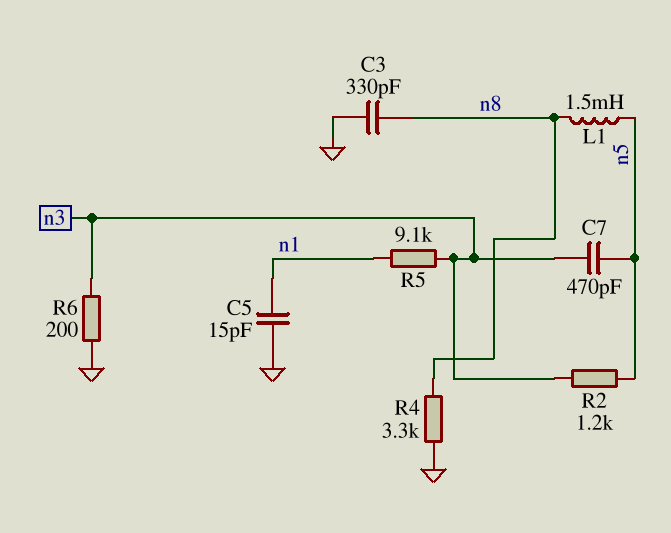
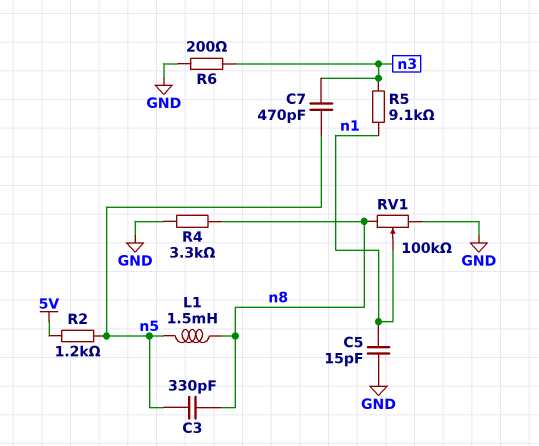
C3: 330pF (GND, n8) -> 330pF (n5, n8)
R2: 1.2k (n3, n5) -> 1.2k (5V, n5)
RV1: none -> 100k (GND, n8, wiper n1)

